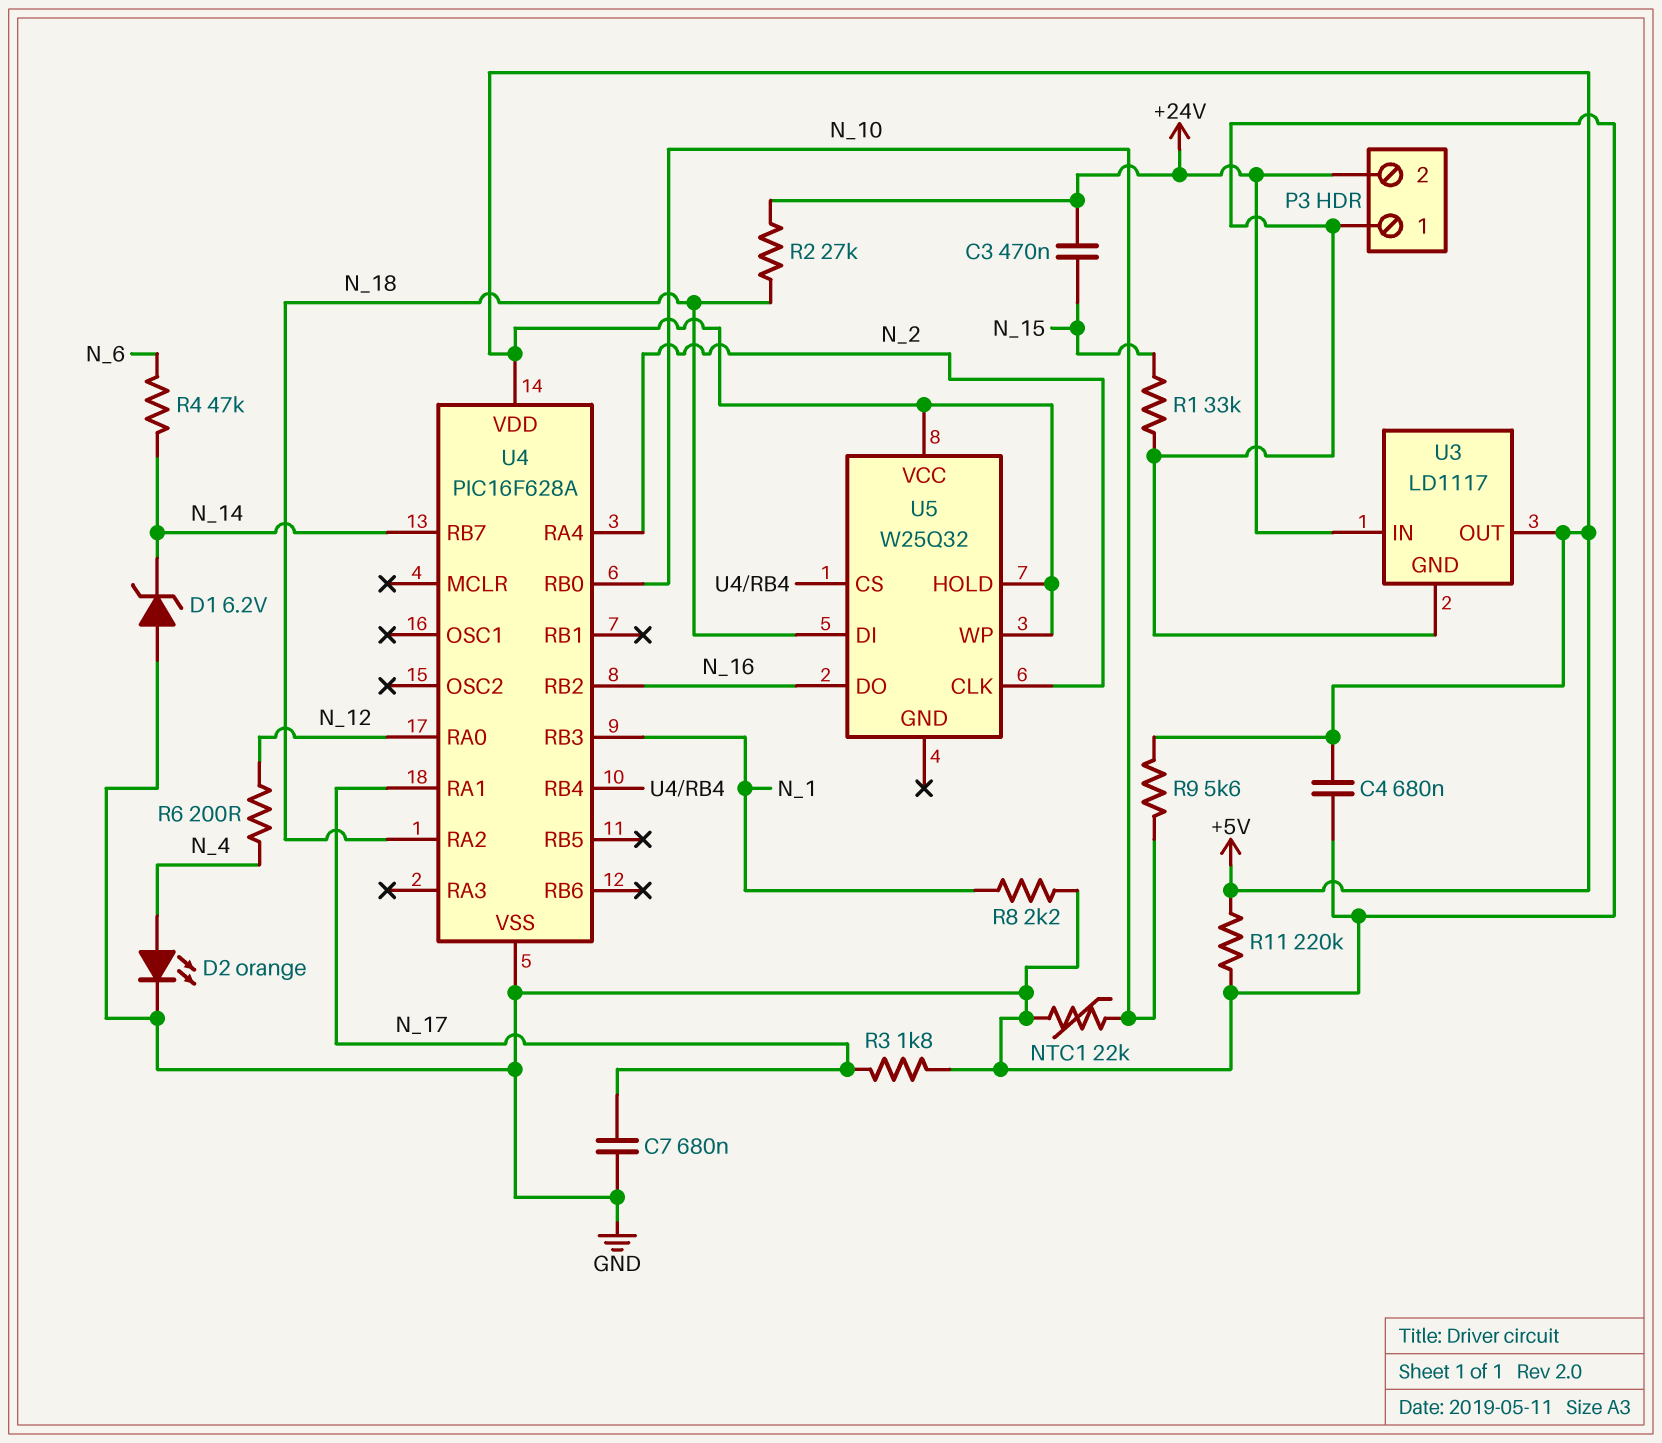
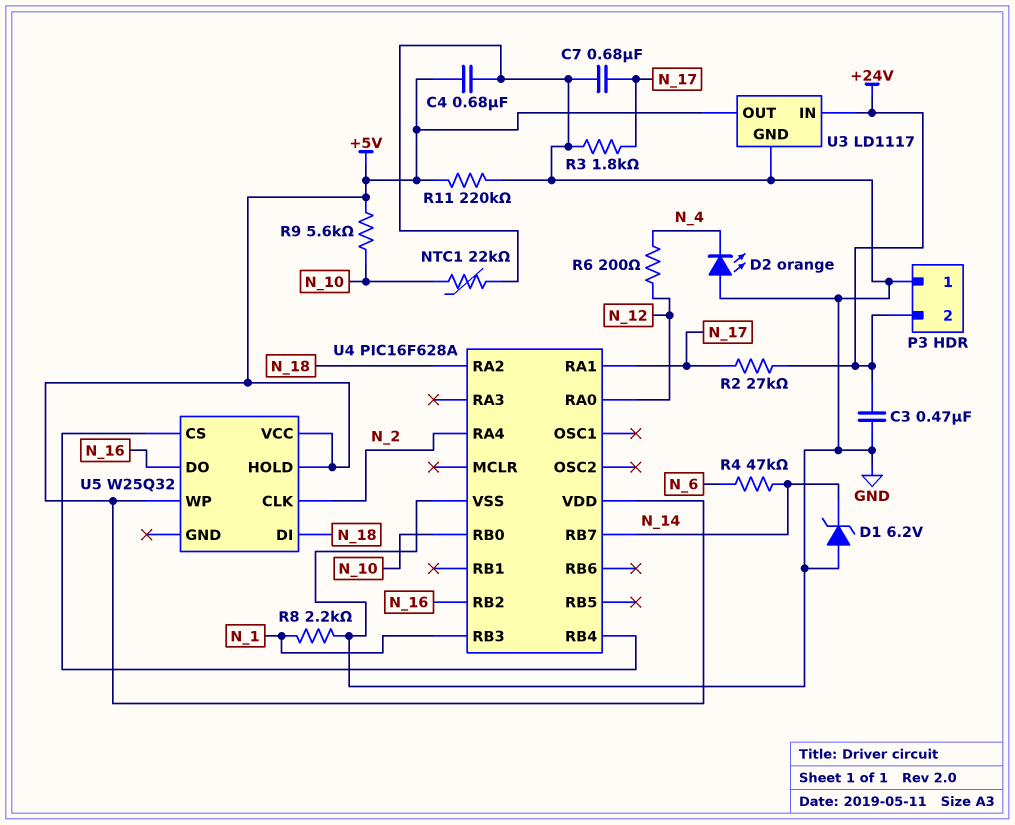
C3: 470nF (+24V, N_15) -> 470nF (+24V, GND)
D2: LED orange (A N_4, K GND) -> LED orange (A GND, K N_4)
R1: 33k (GND, N_15) -> none
R2: 27k (+24V, N_18) -> 27k (+24V, N_17)

